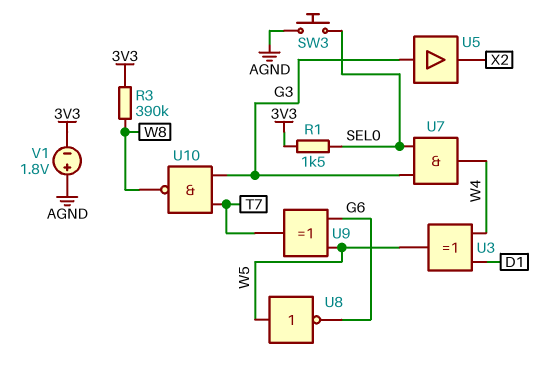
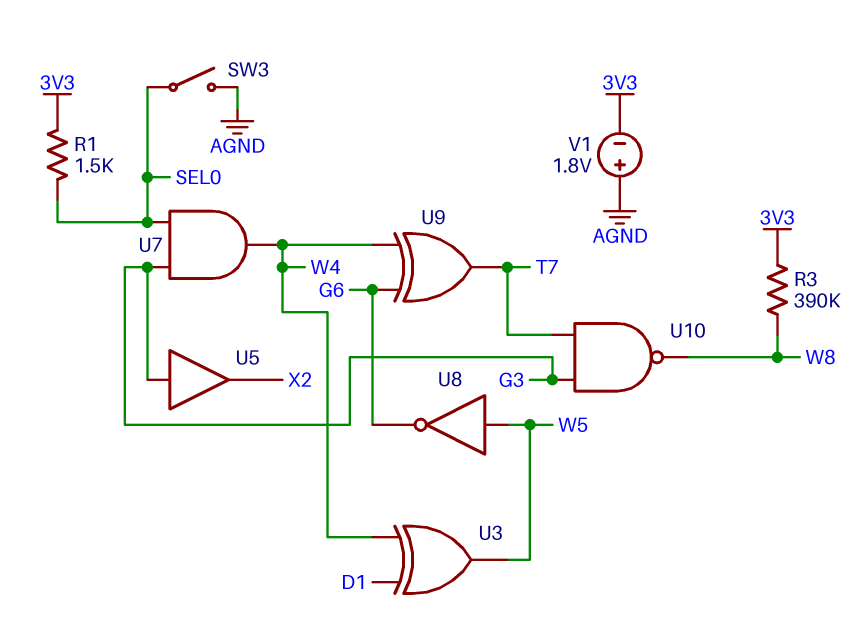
SW3: button (AGND, SEL0) -> switch (AGND, SEL0)
U9: XOR (in G6, in W5, out T7) -> XOR (in G6, in W4, out T7)

